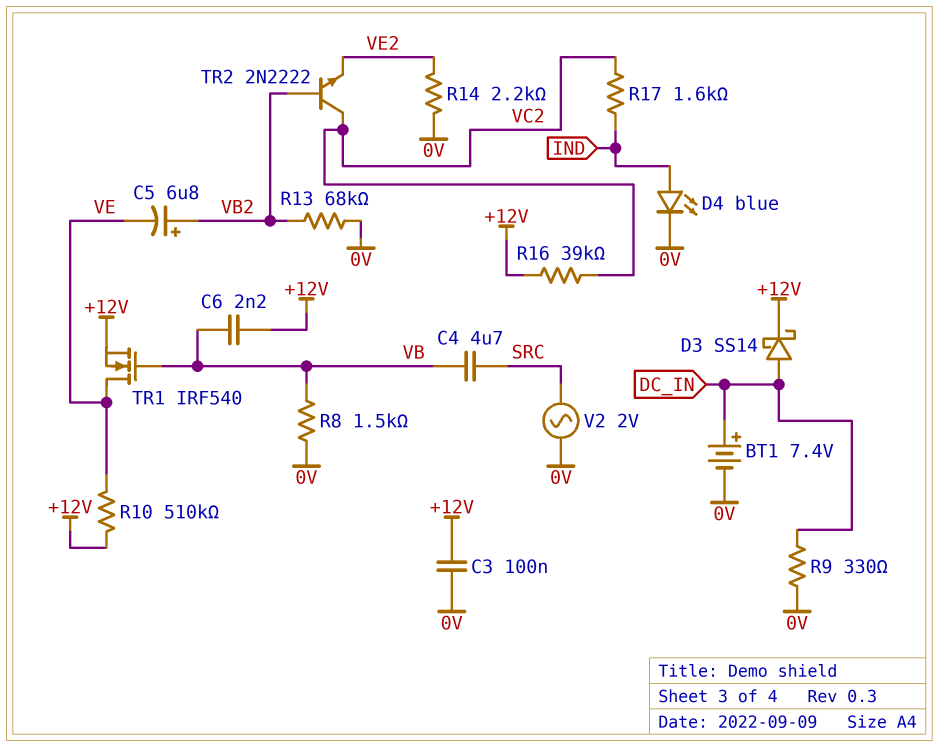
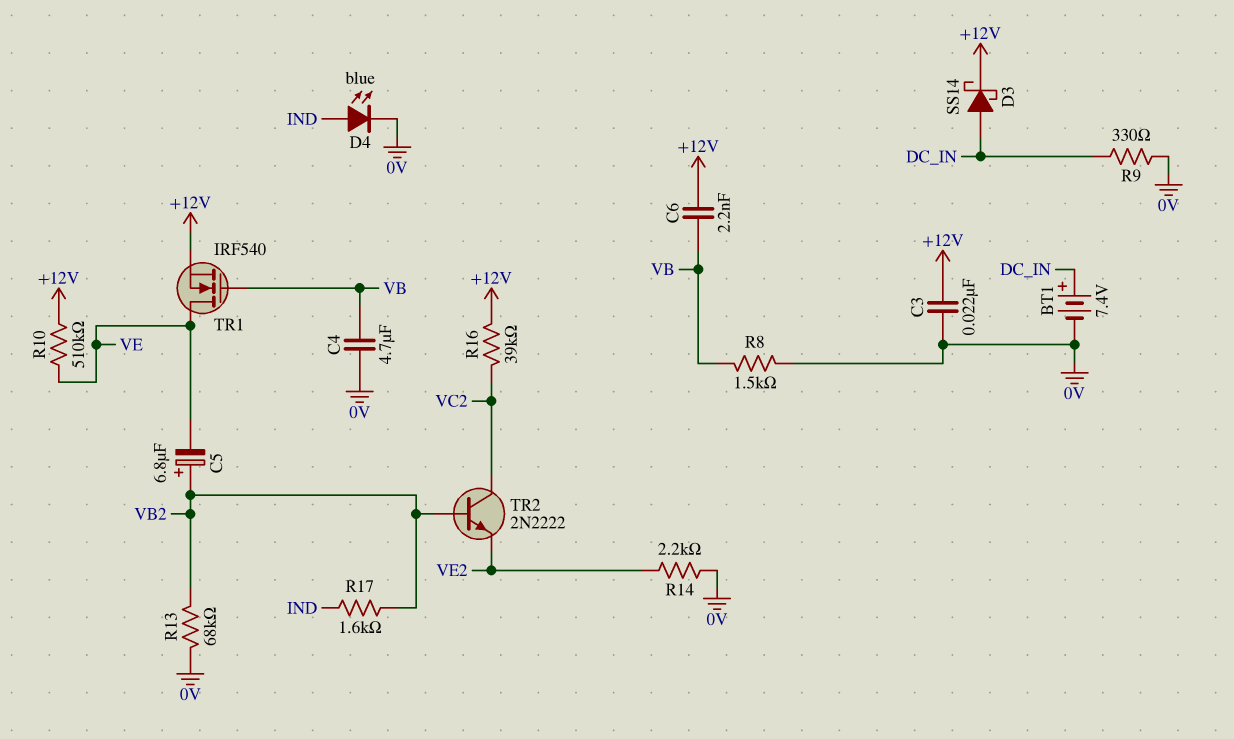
C3: 100nF (+12V, 0V) -> 22nF (+12V, 0V)
C4: 4.7uF (SRC, VB) -> 4.7uF (0V, VB)
R17: 1.6k (IND, VC2) -> 1.6k (IND, VB2)
V2: AC 2V (0V, SRC) -> none

